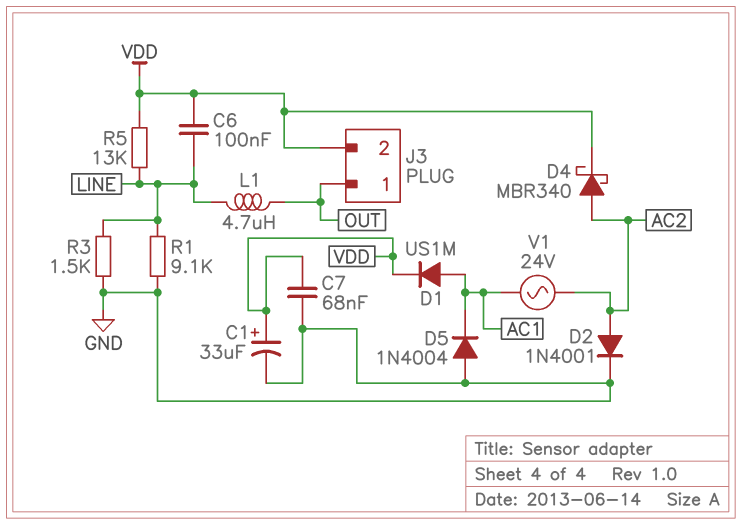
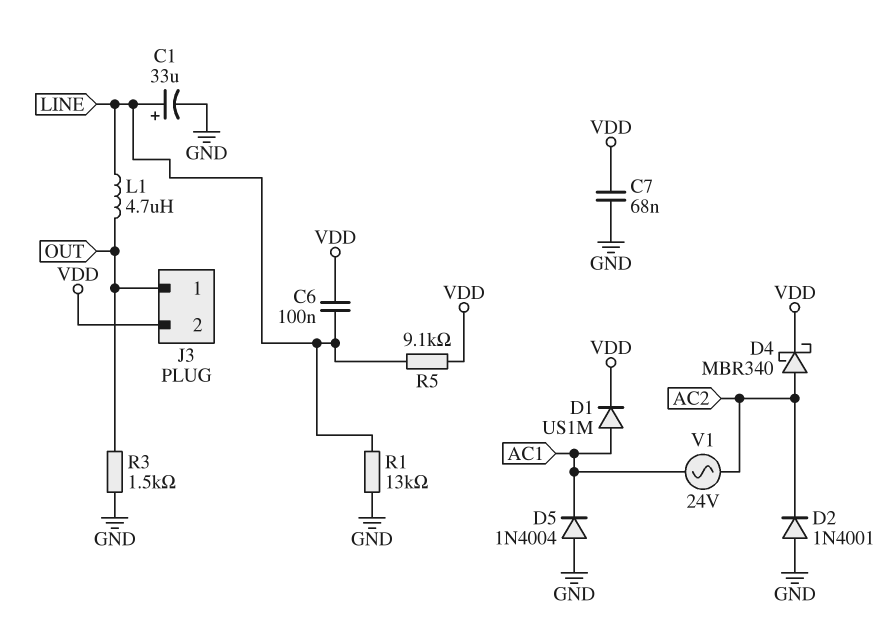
C1: 33uF (plus VDD, minus GND) -> 33uF (plus LINE, minus GND)
D2: diode 1N4001 (A AC2, K GND) -> diode 1N4001 (A GND, K AC2)
R1: 9.1k (GND, LINE) -> 13k (GND, LINE)
R3: 1.5k (GND, LINE) -> 1.5k (GND, OUT)
R5: 13k (LINE, VDD) -> 9.1k (LINE, VDD)

